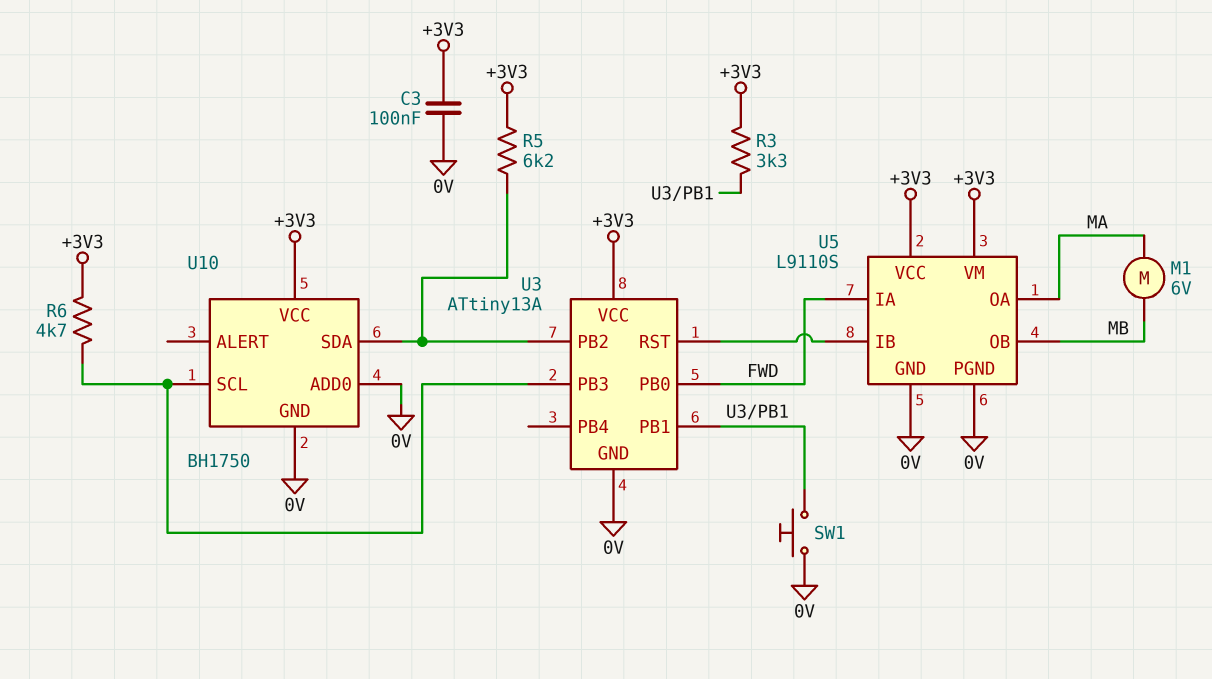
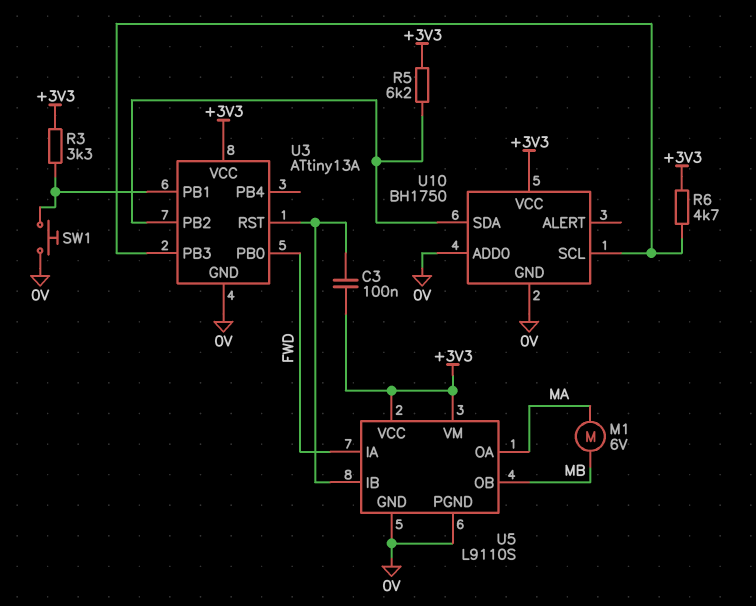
C3: 100nF (+3V3, 0V) -> 100nF (+3V3, U3/RST)

